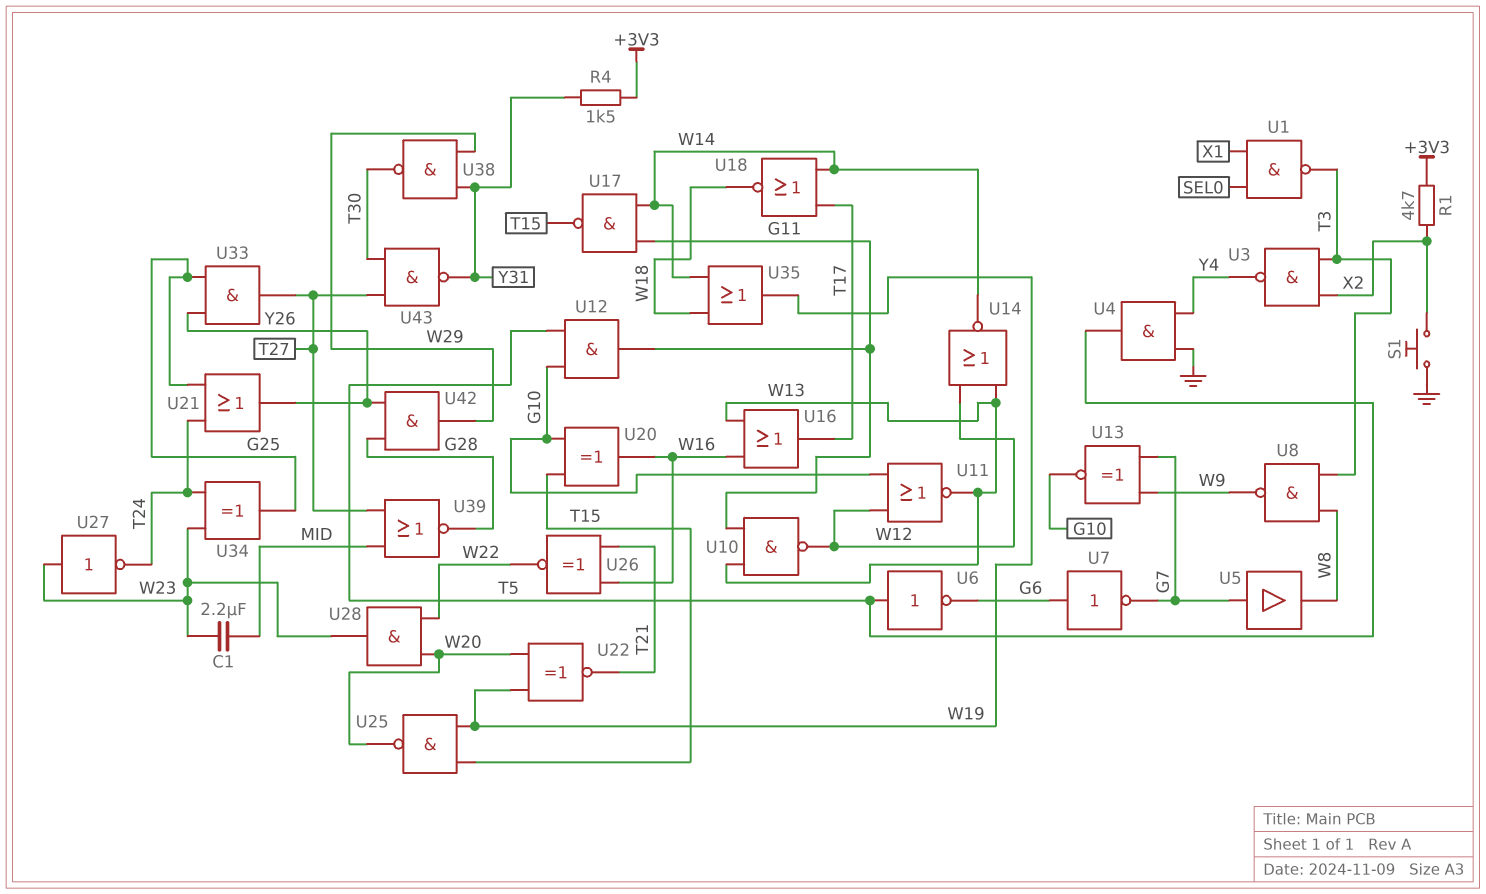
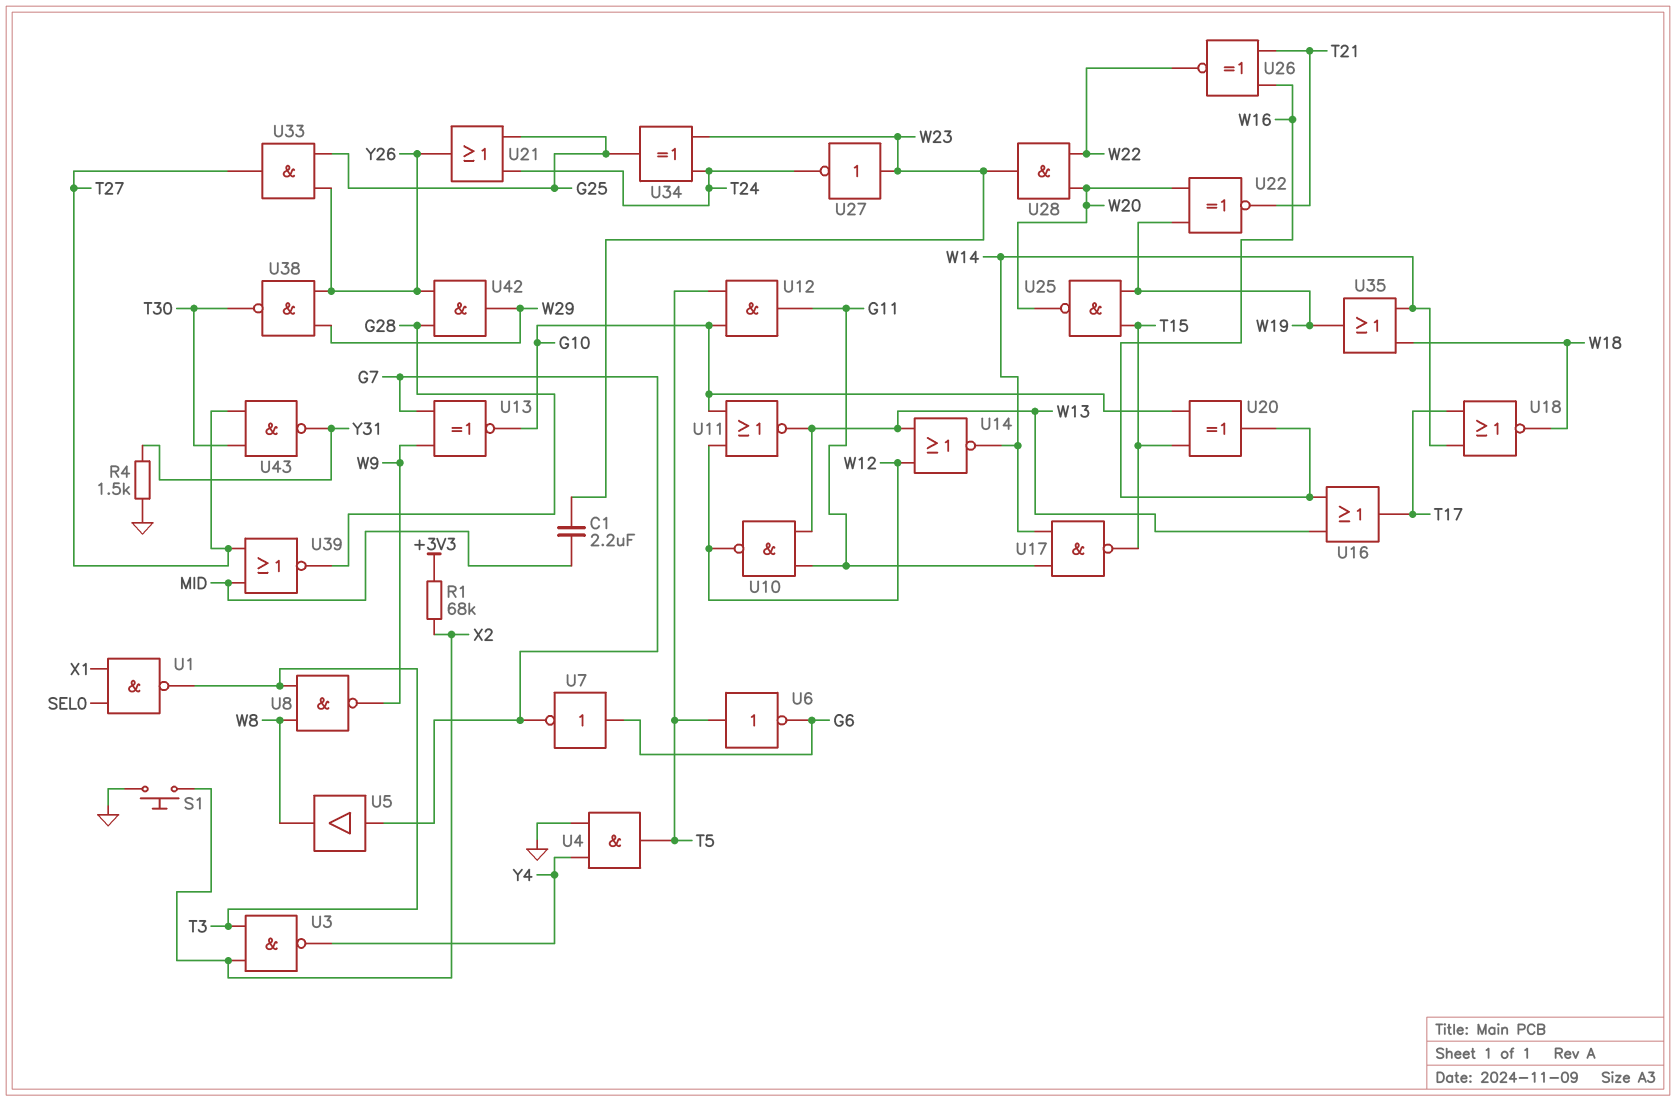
R1: 4.7k (+3V3, X2) -> 68k (+3V3, X2)
R4: 1.5k (+3V3, Y31) -> 1.5k (GND, Y31)
U38: NAND (in W29, in Y31, out T30) -> NAND (in W29, in Y26, out T30)

